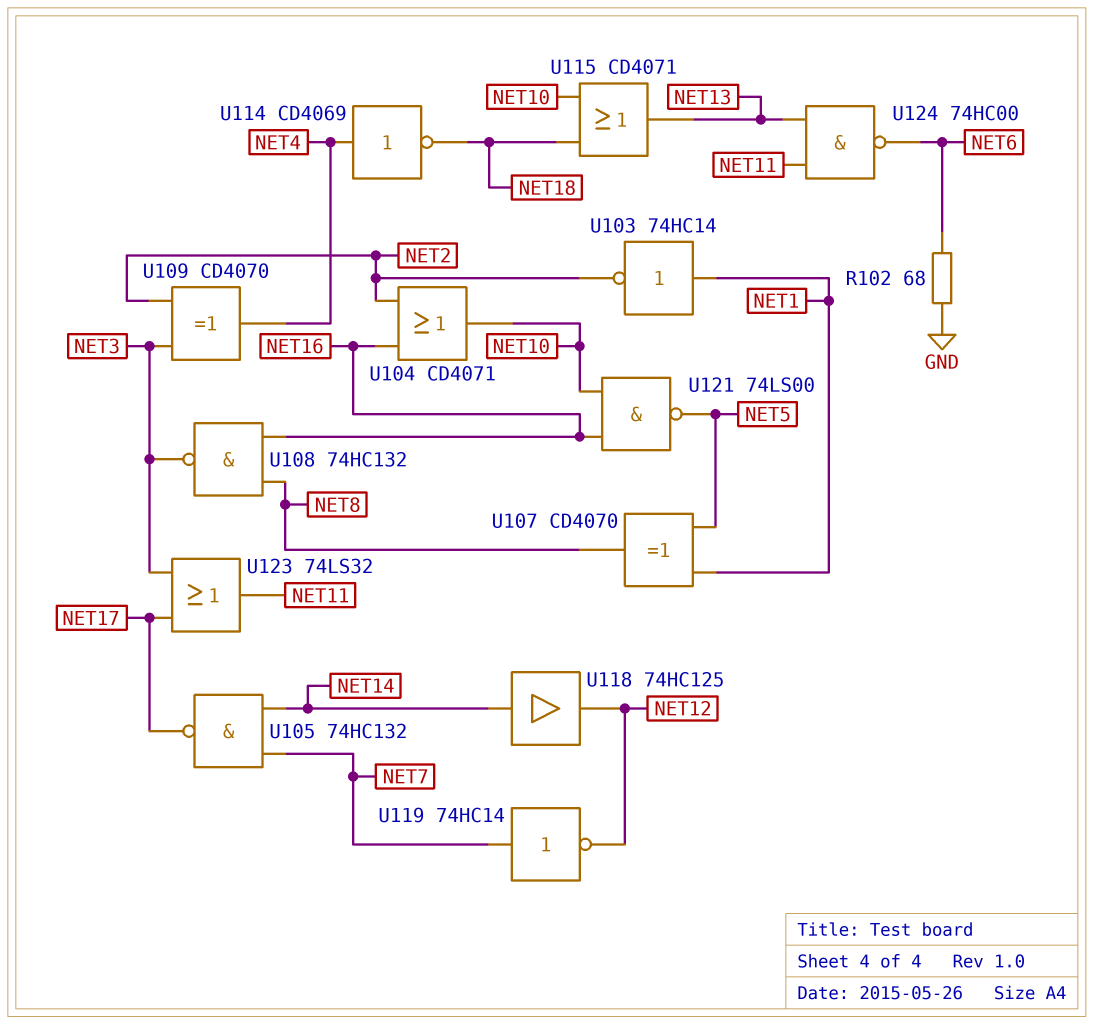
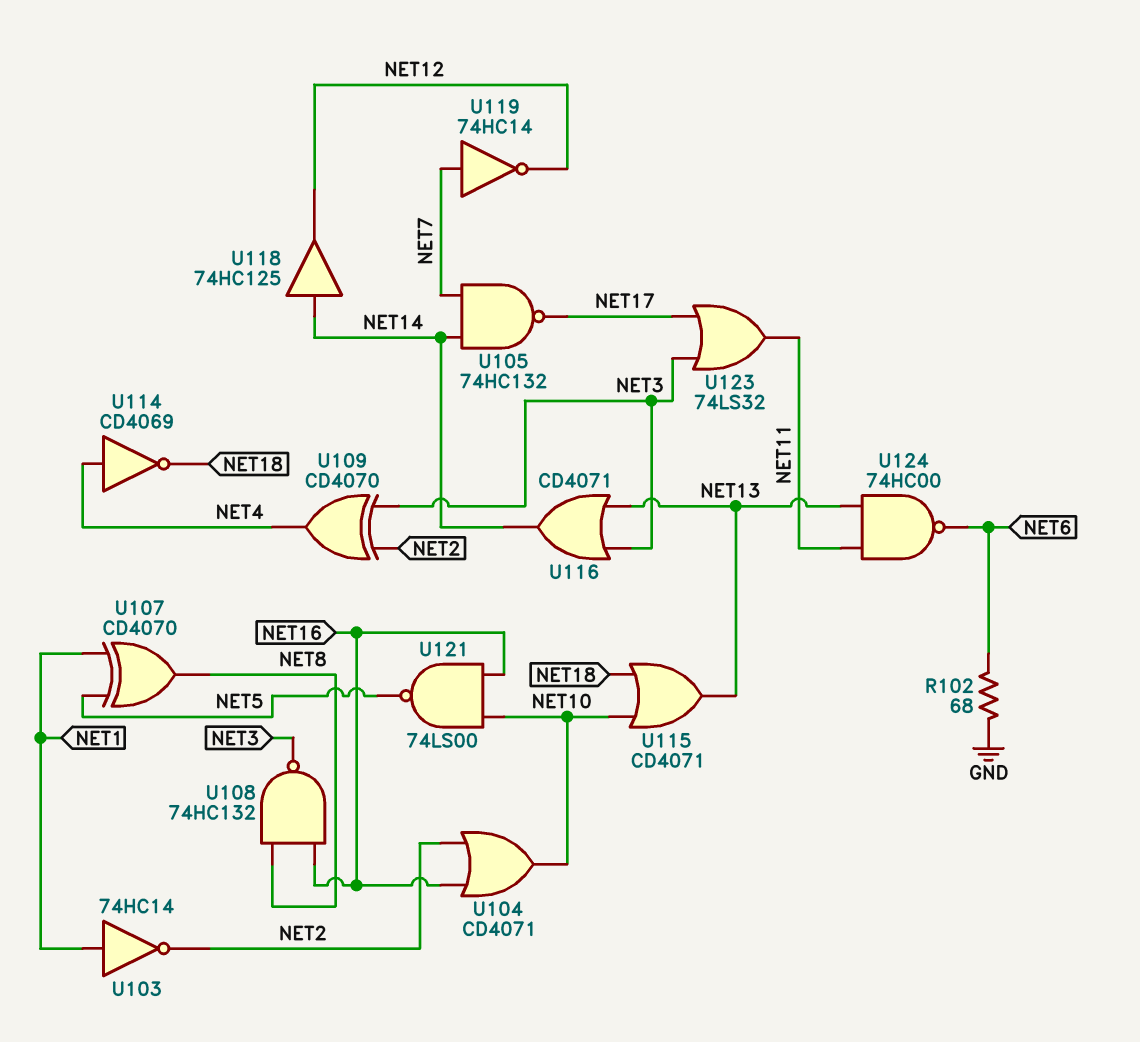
U116: none -> OR CD4071 (in NET3, in NET13, out NET14)

